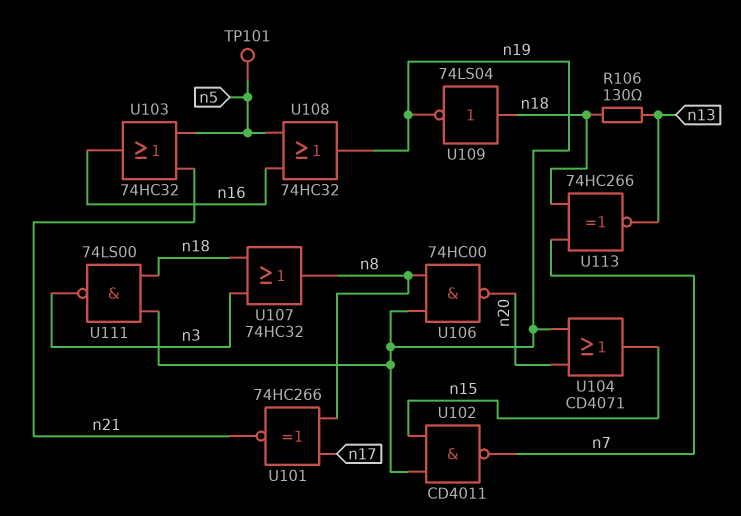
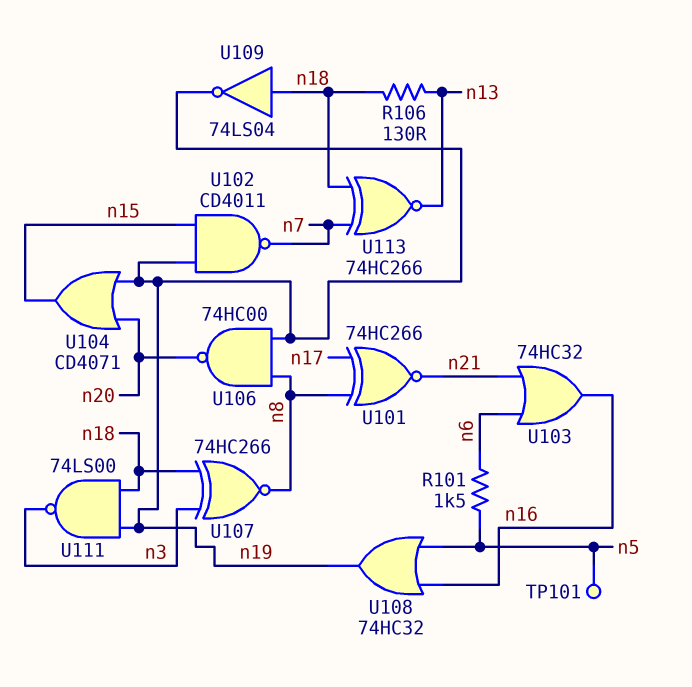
R101: none -> 1.5k (n5, n6)
U103: OR 74HC32 (in n5, in n21, out n16) -> OR 74HC32 (in n6, in n21, out n16)
U107: OR 74HC32 (in n3, in n18, out n8) -> XNOR 74HC266 (in n3, in n18, out n8)

